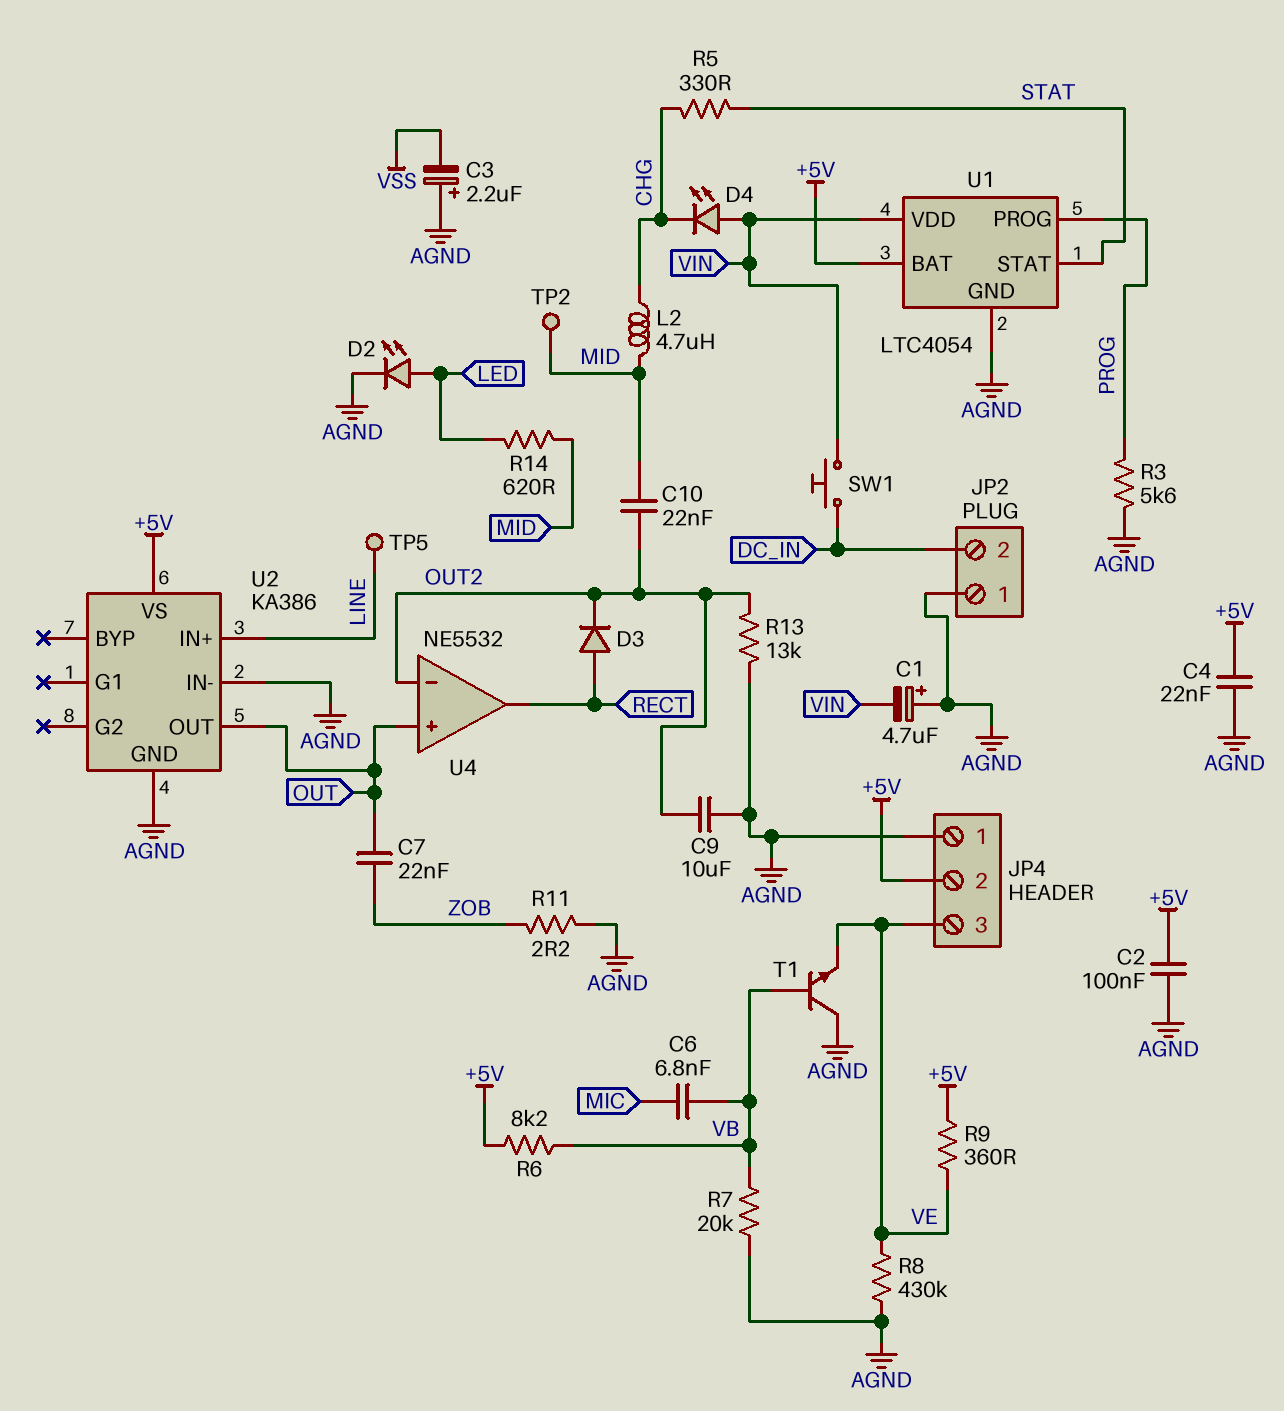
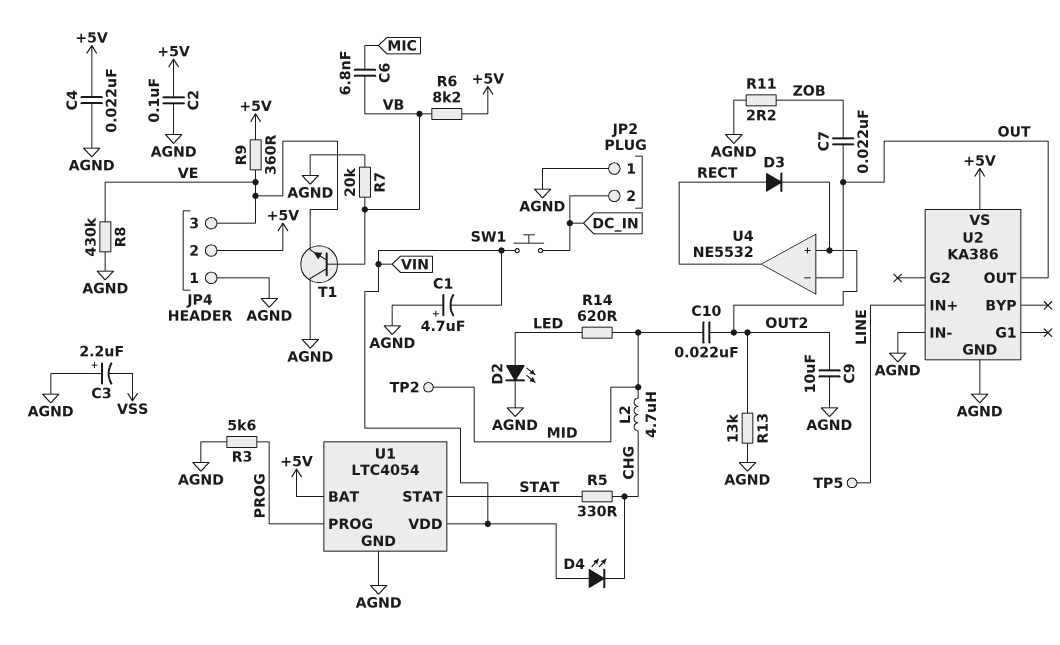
U4 pin in+: OUT -> OUT2
U4 pin in-: OUT2 -> OUT

